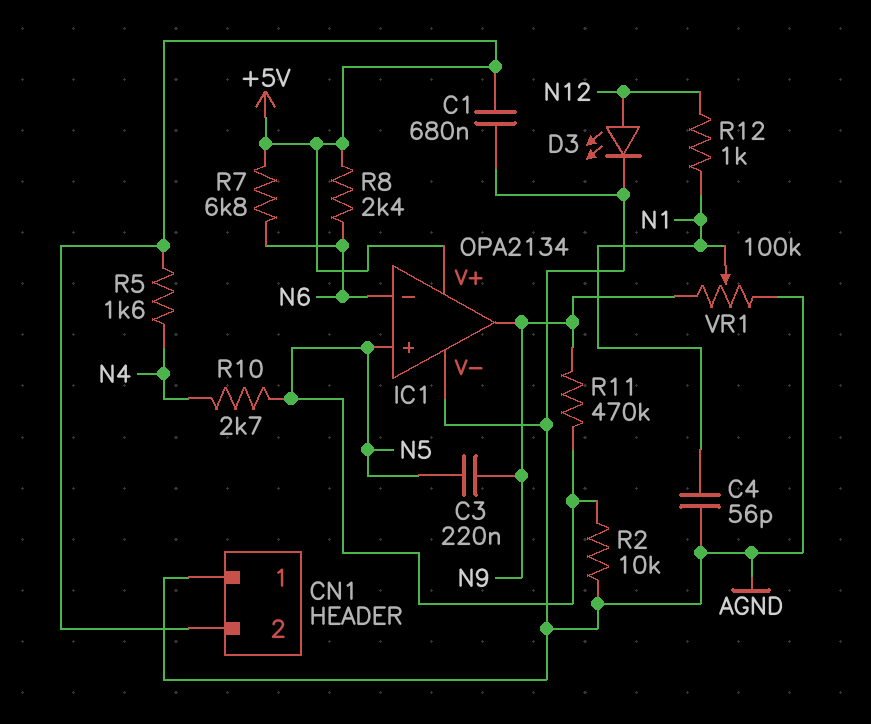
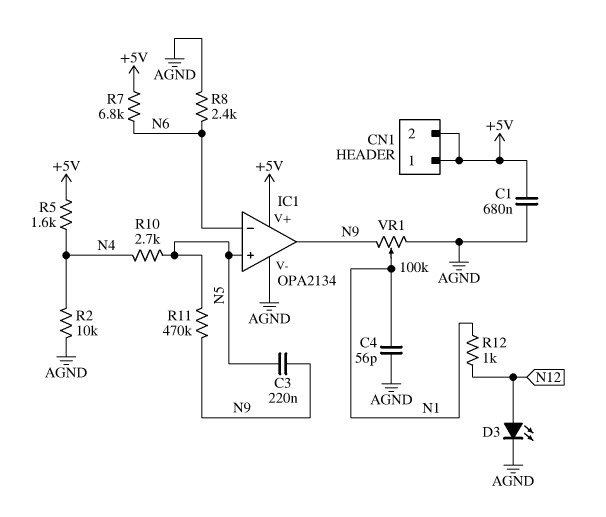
CN1 pin 1: AGND -> +5V
R2: 10k (AGND, N5) -> 10k (AGND, N4)
R8: 2.4k (+5V, N6) -> 2.4k (AGND, N6)

